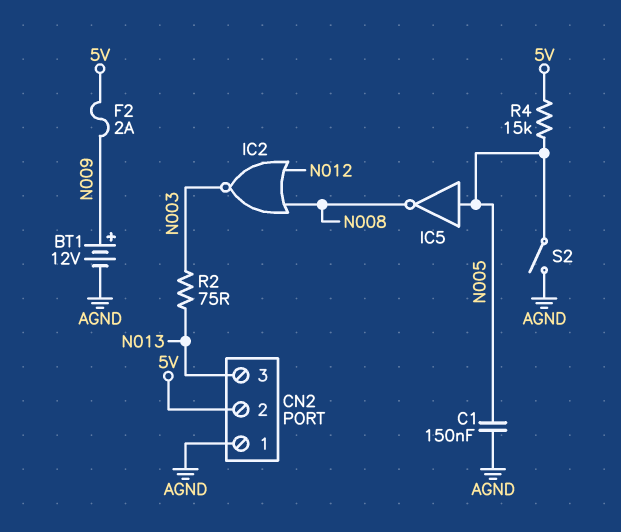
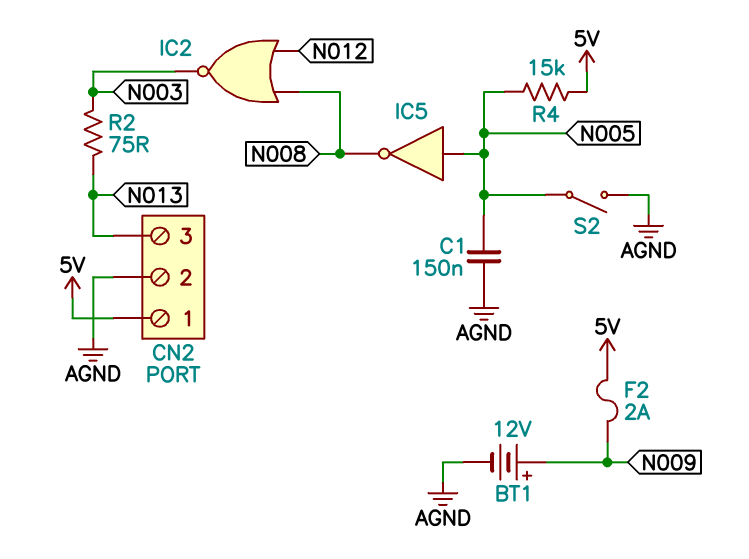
CN2 pin 1: AGND -> 5V
CN2 pin 2: 5V -> AGND

